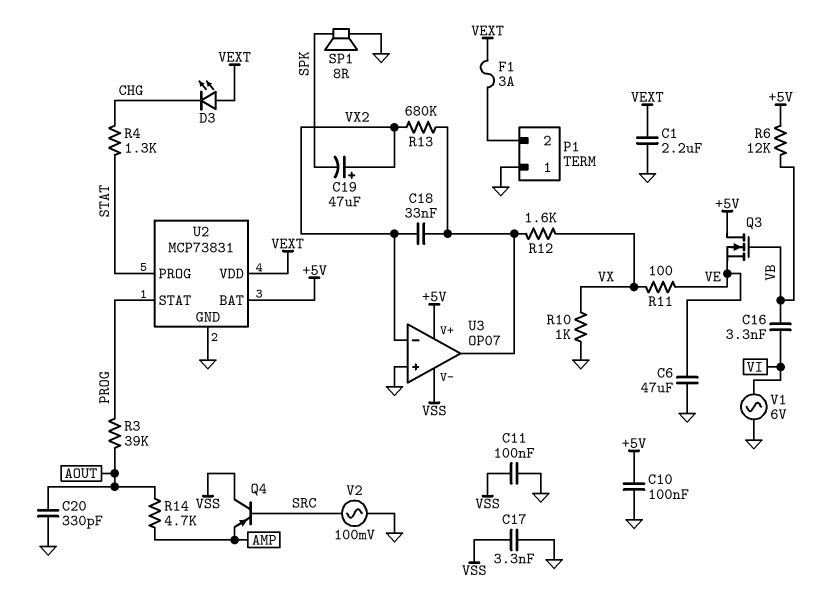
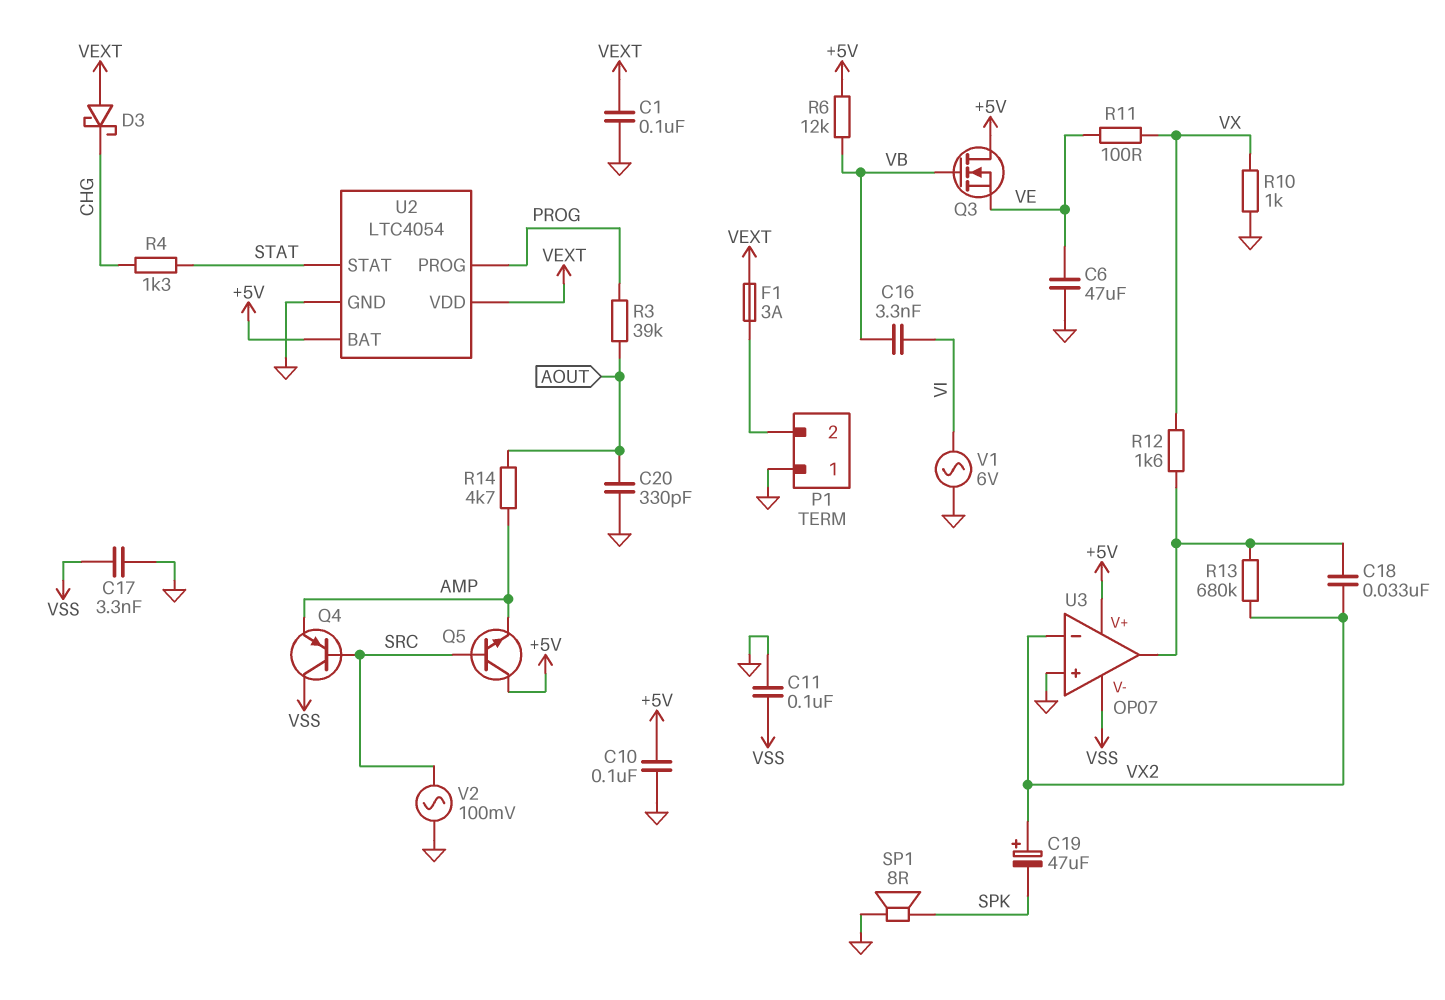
C1: 2.2uF (GND, VEXT) -> 100nF (GND, VEXT)
D3: LED (A VEXT, K CHG) -> schottky (A VEXT, K CHG)
Q5: none -> NPN (B SRC, C +5V, E AMP)
U2: MCP73831 -> LTC4054
U2 pin PROG: STAT -> PROG
U2 pin STAT: PROG -> STAT

